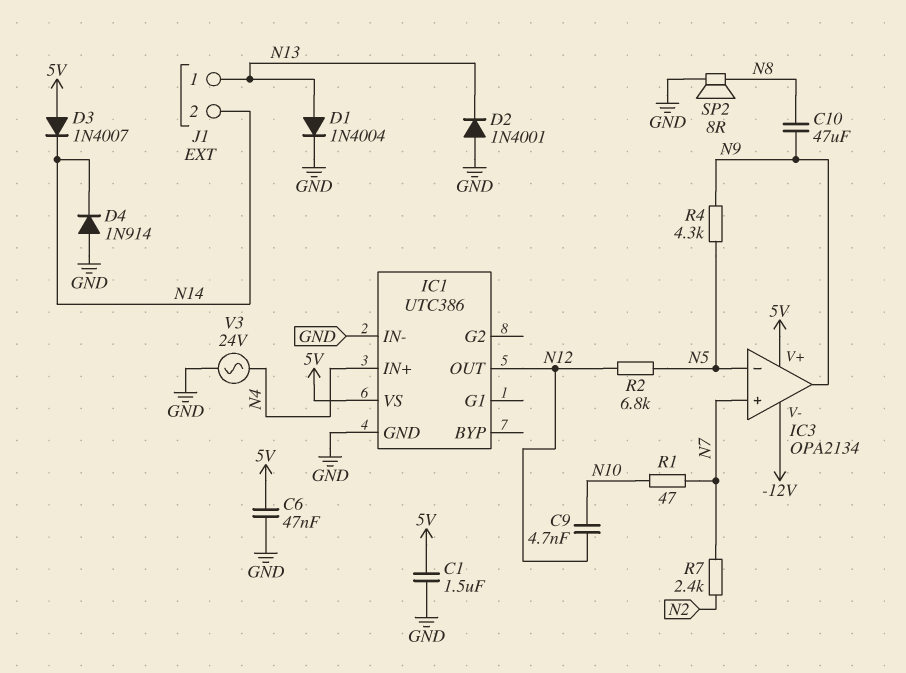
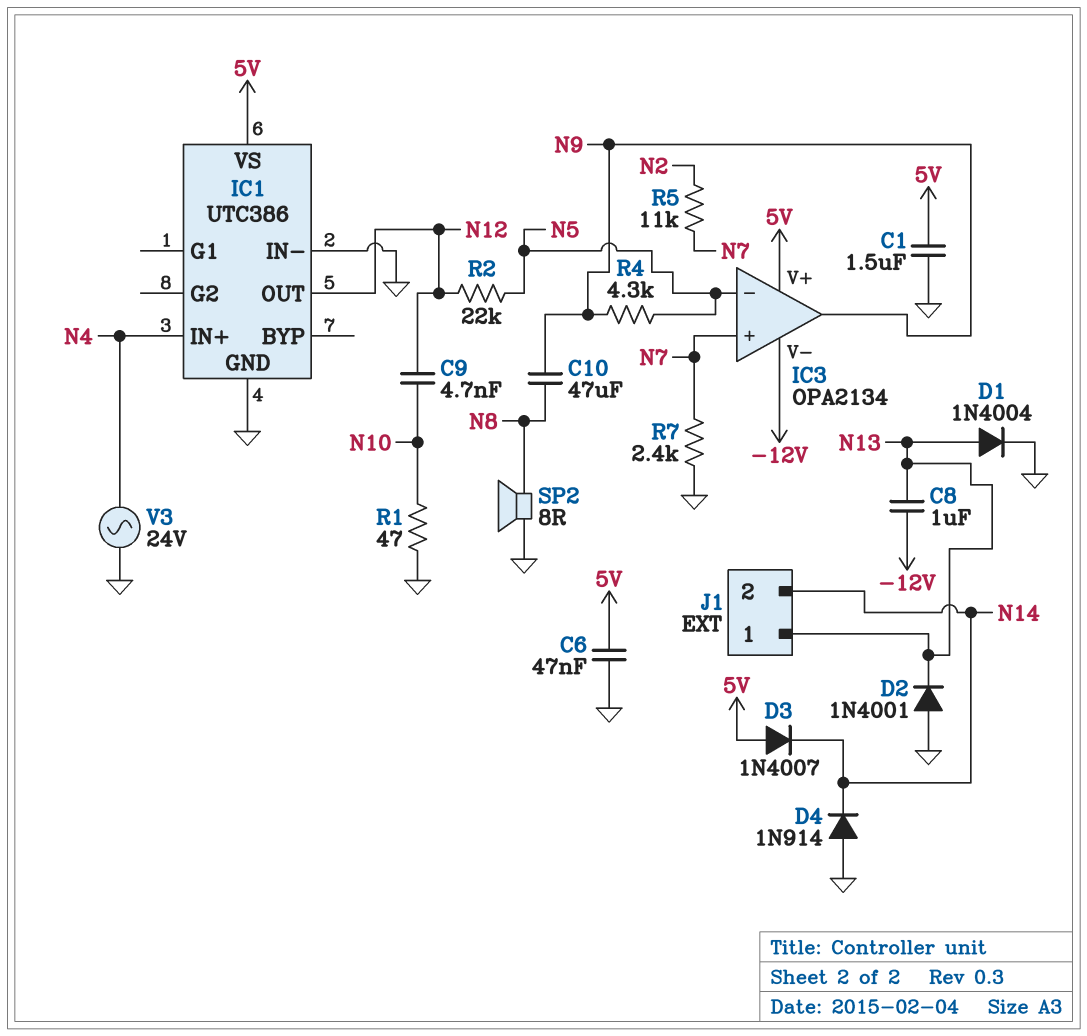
C8: none -> 1uF (-12V, N13)
R1: 47 (N7, N10) -> 47 (GND, N10)
R2: 6.8k (N5, N12) -> 22k (N5, N12)
R5: none -> 11k (N2, N7)
R7: 2.4k (N2, N7) -> 2.4k (GND, N7)

